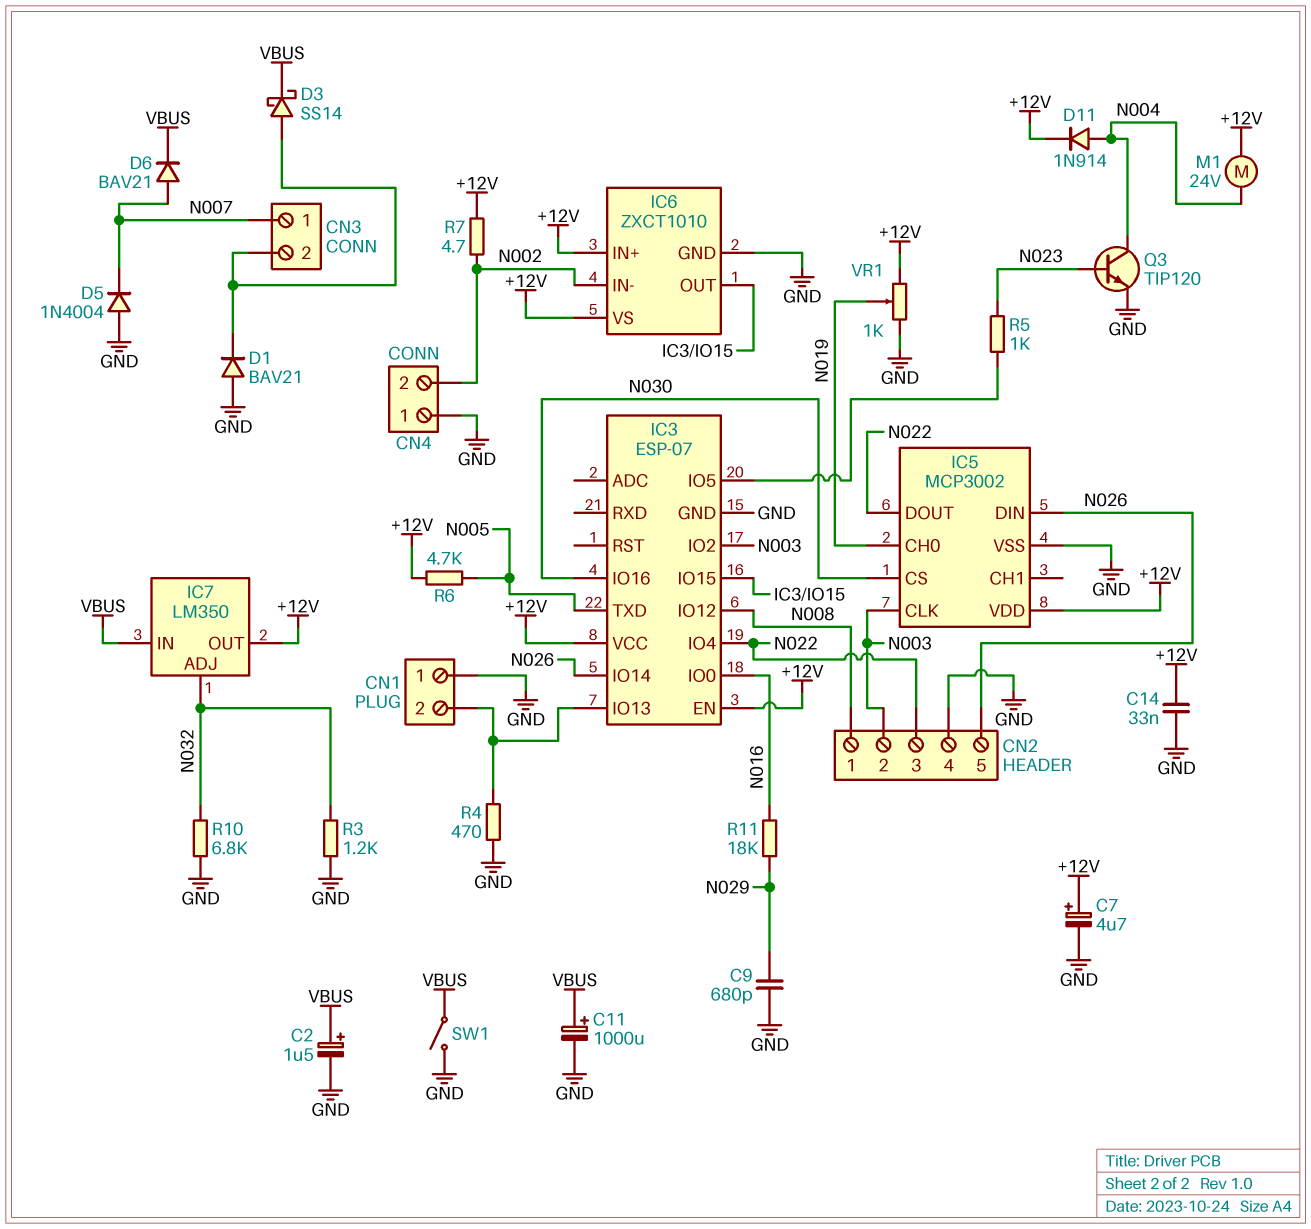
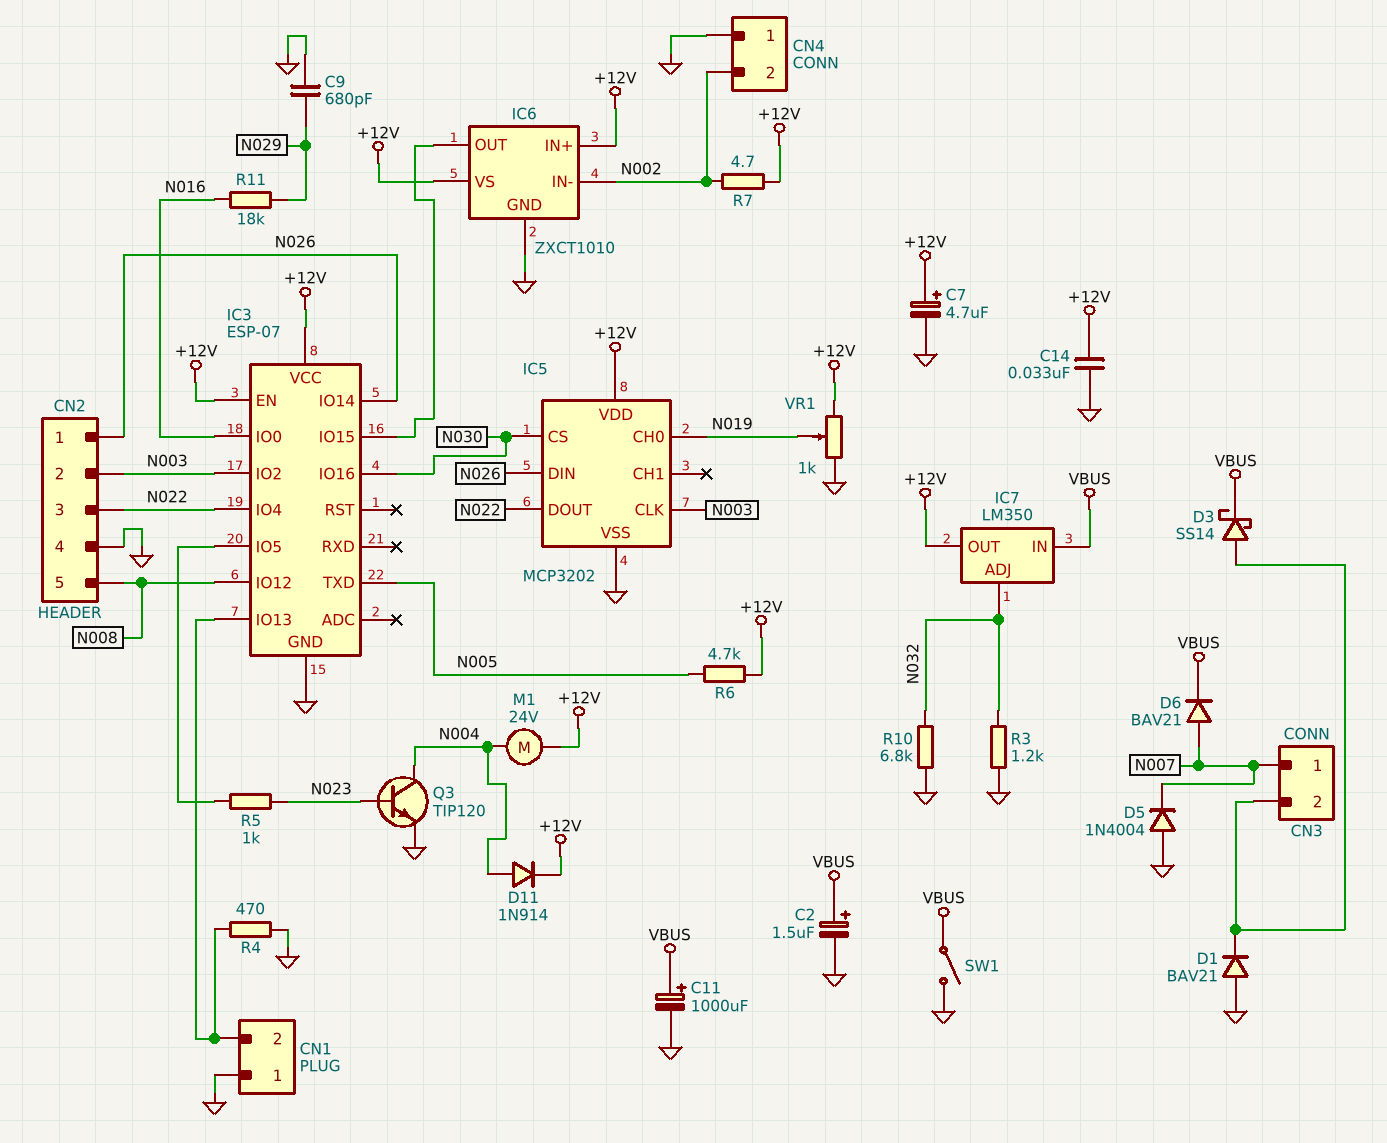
CN2 pin 1: N008 -> N026
CN2 pin 5: N026 -> N008
IC5: MCP3002 -> MCP3202

